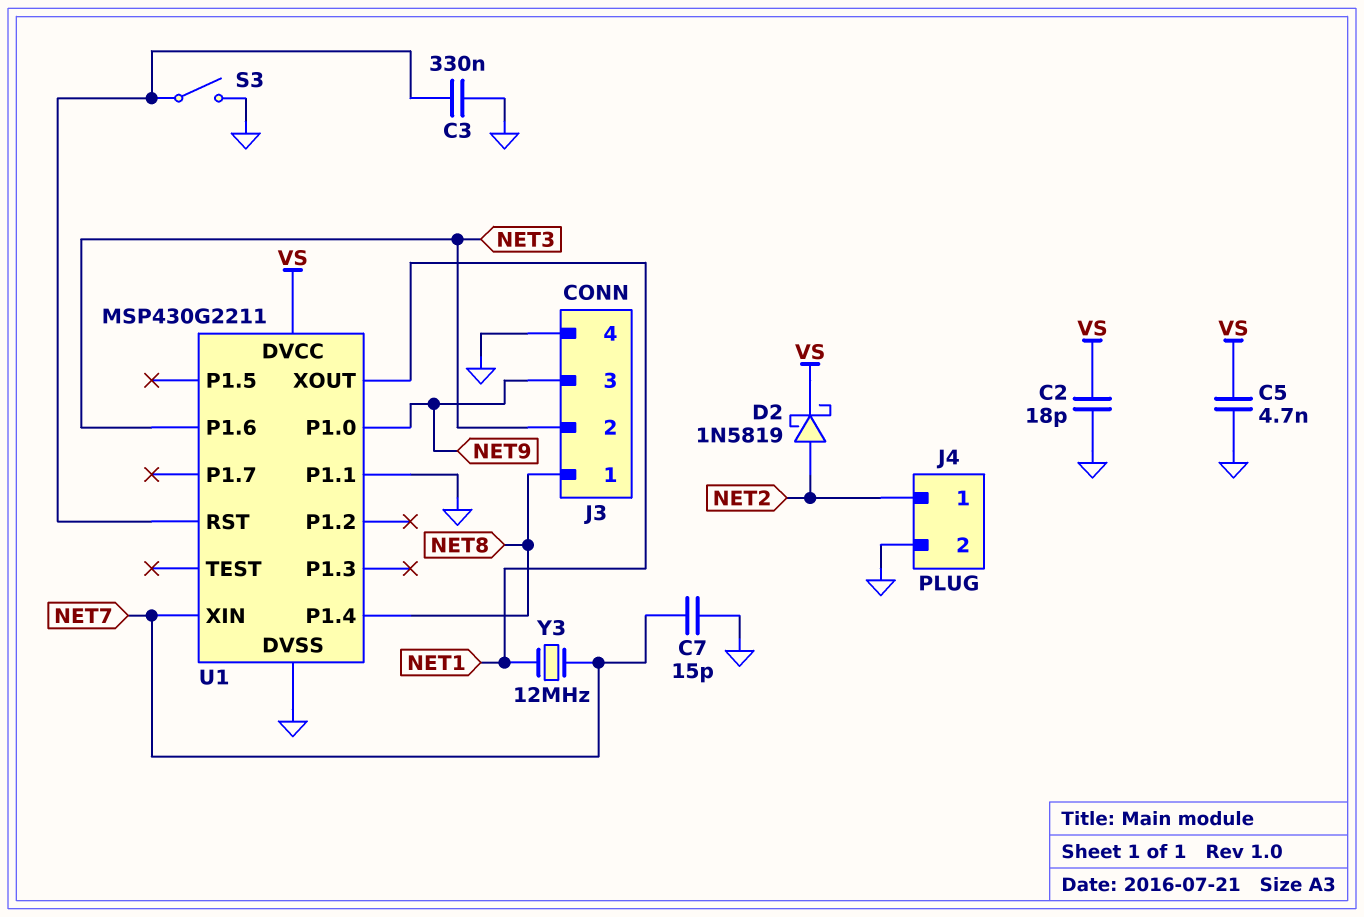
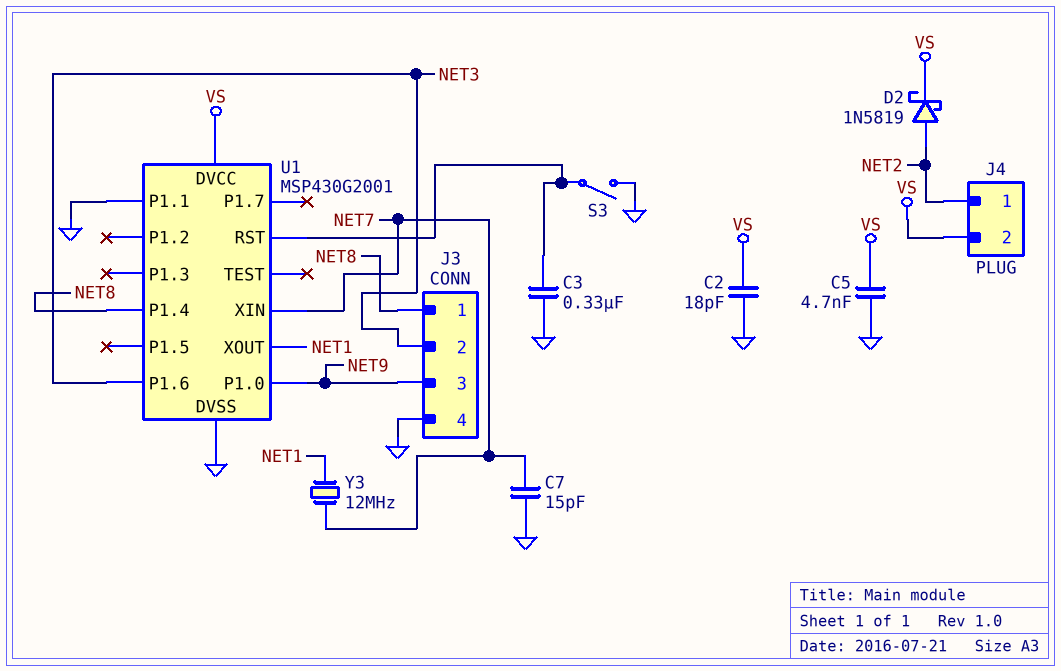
J4 pin 2: GND -> VS
U1: MSP430G2211 -> MSP430G2001

